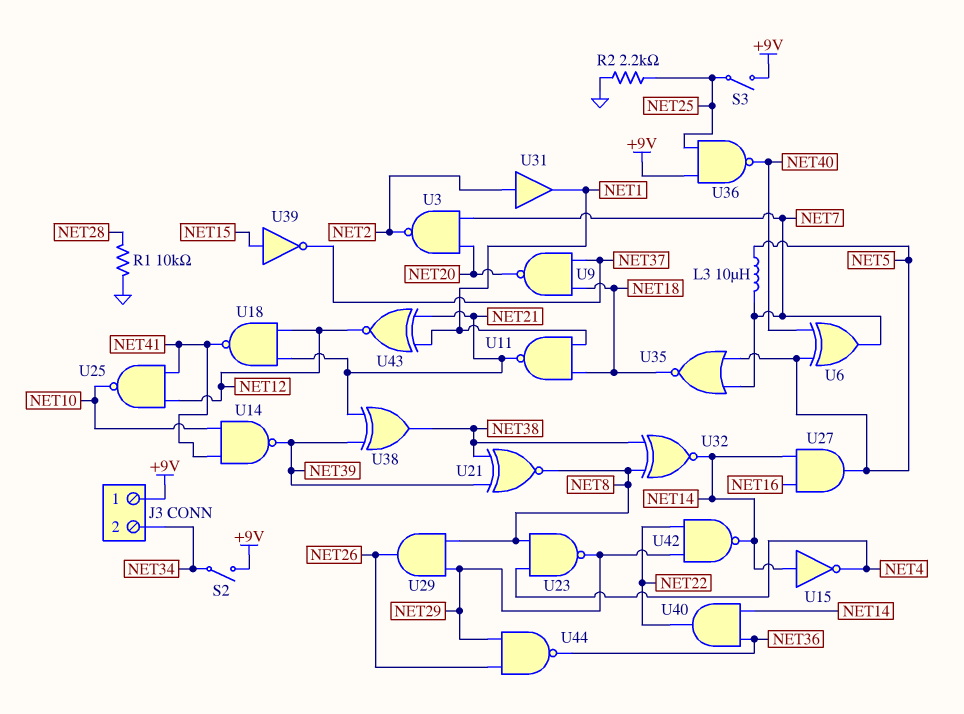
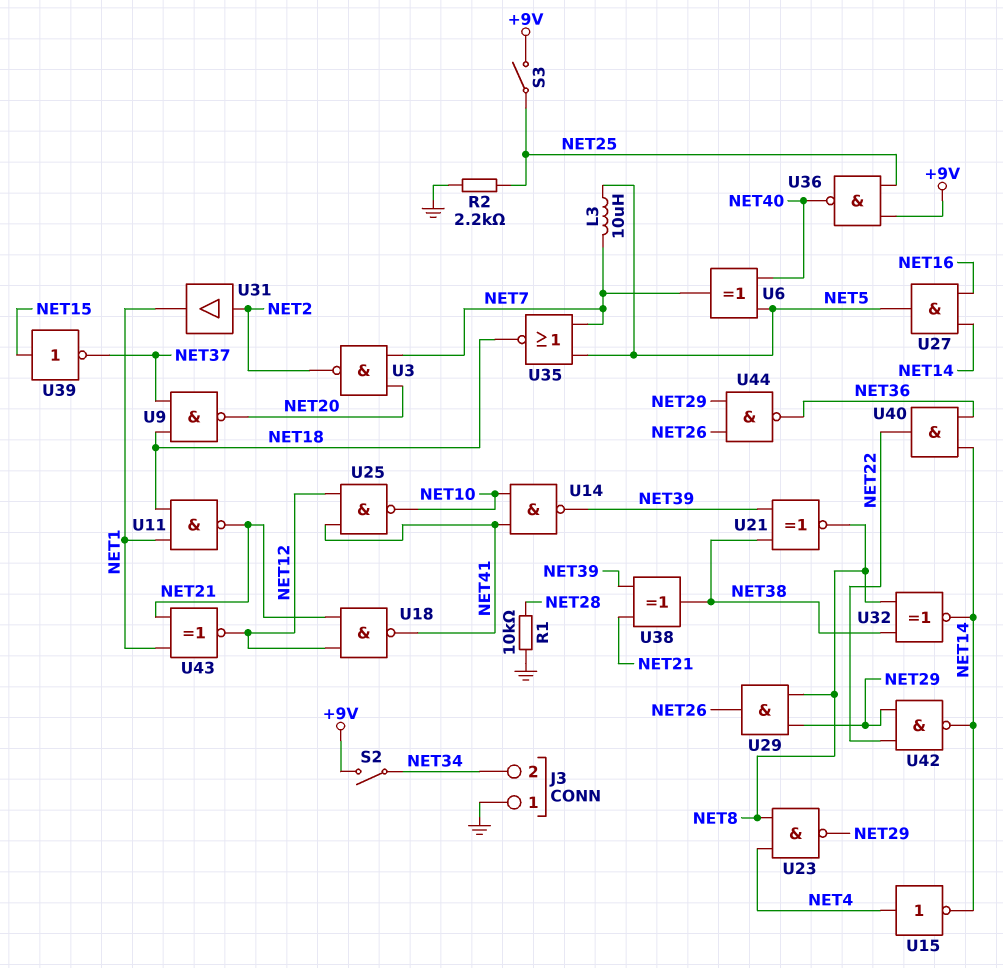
J3 pin 1: +9V -> GND
U15: NOT (in NET14, out NET4) -> NOT (in NET4, out NET14)

